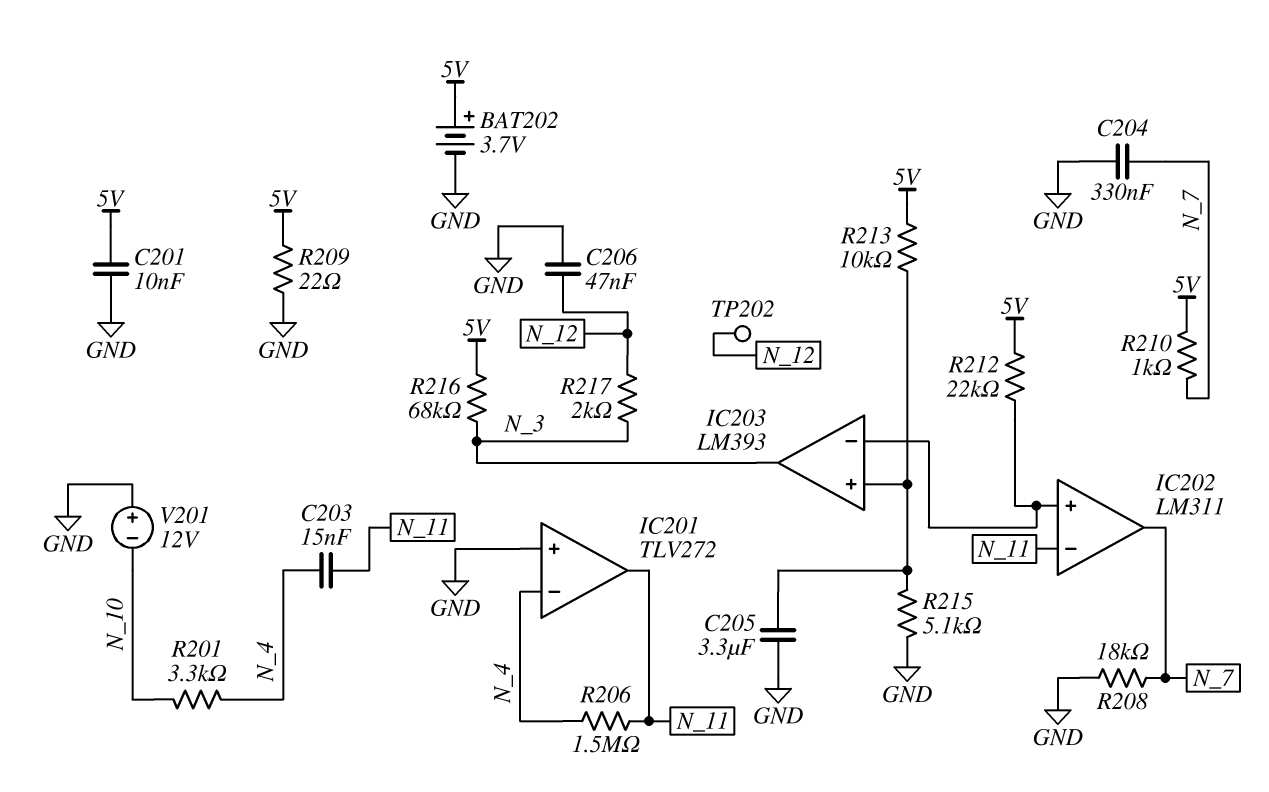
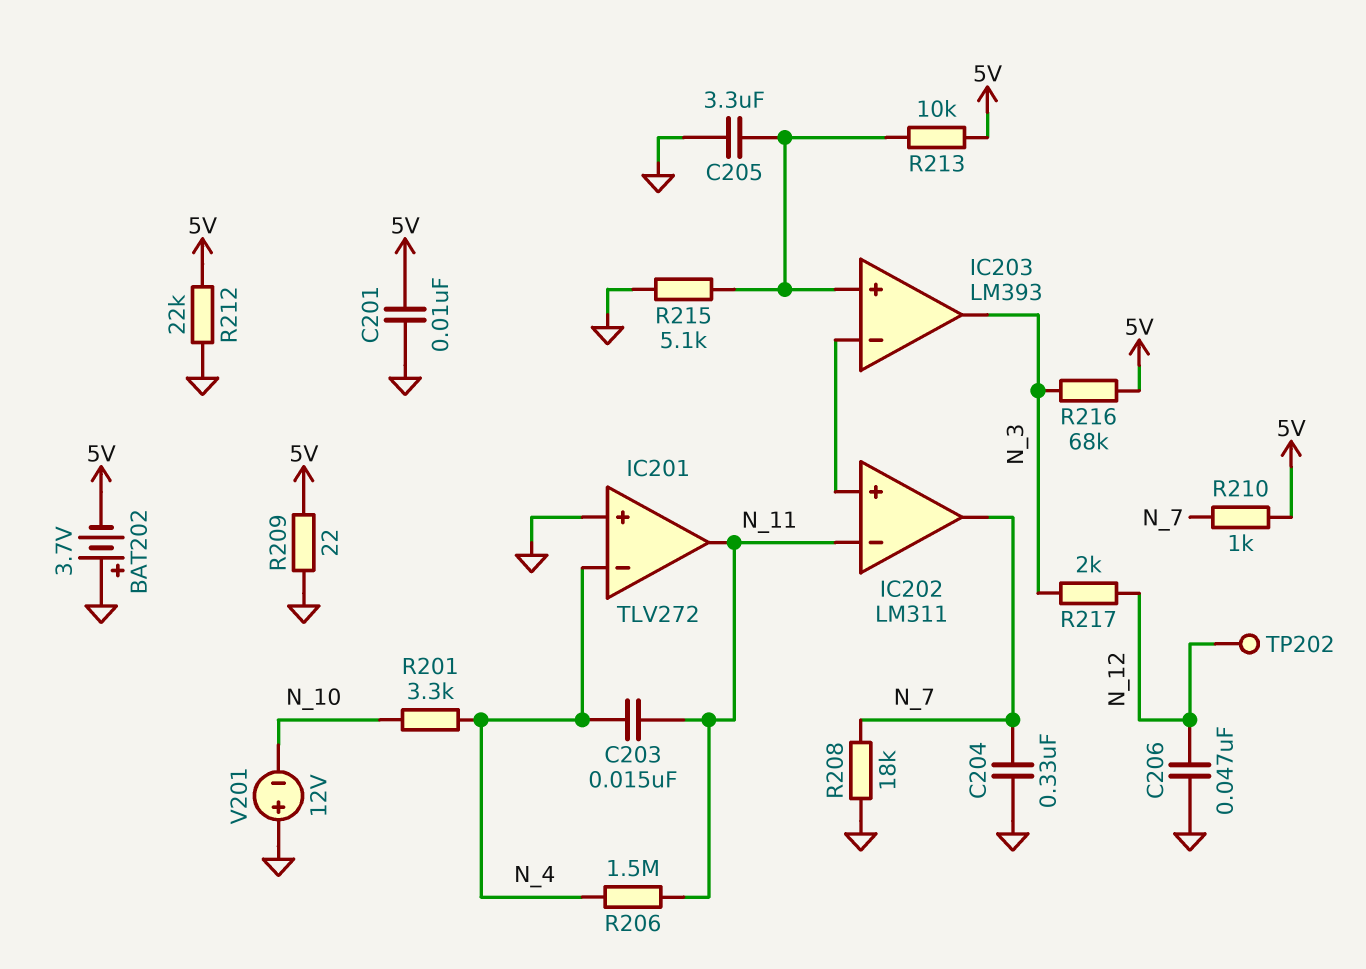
BAT202: 3.7V (plus 5V, minus GND) -> 3.7V (plus GND, minus 5V)
R212: 22k (5V, IC202/in+) -> 22k (5V, GND)

